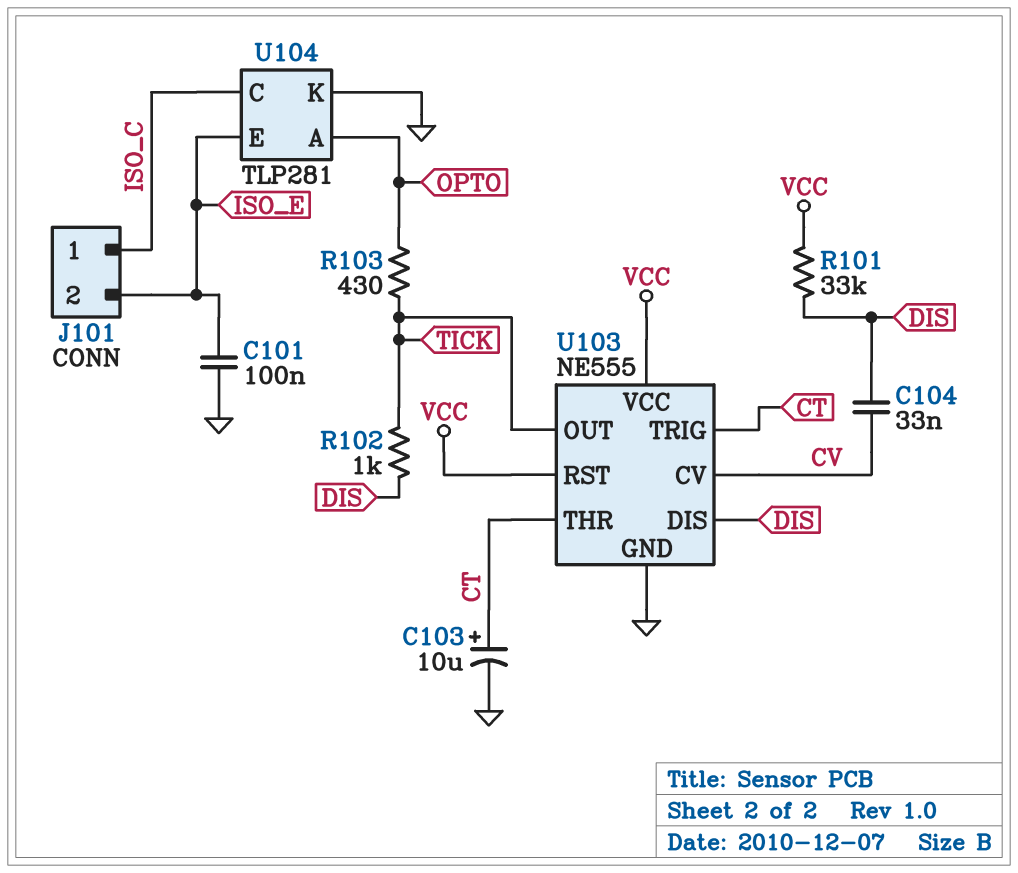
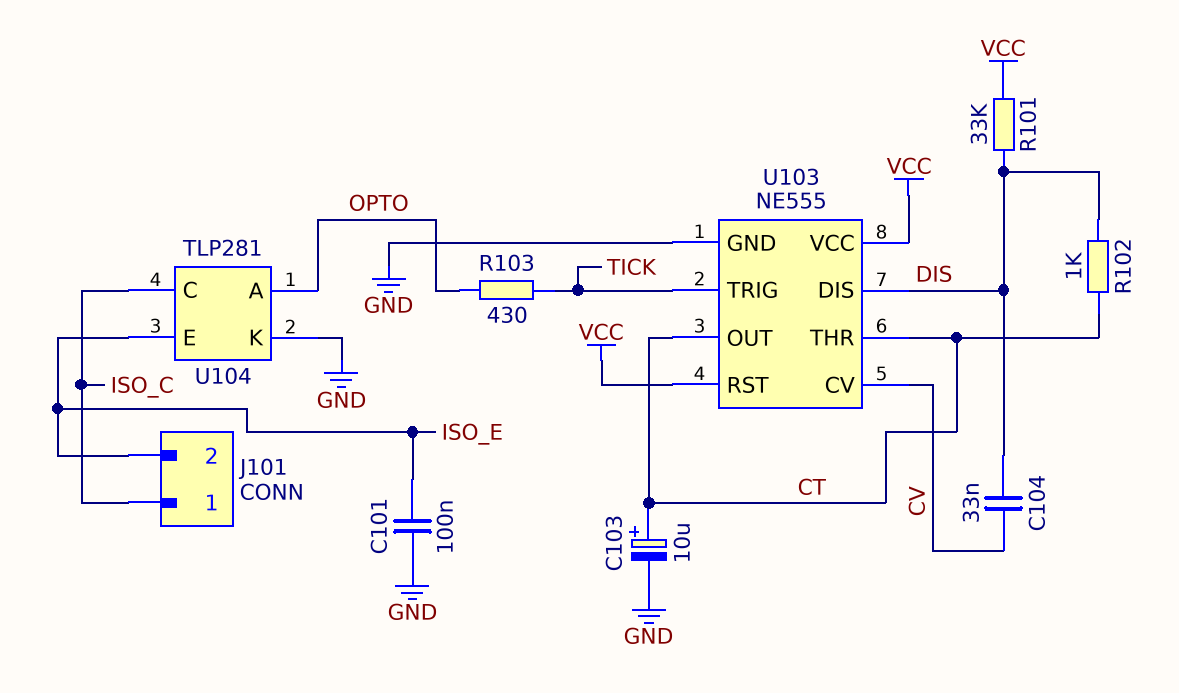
R102: 1k (DIS, TICK) -> 1k (CT, DIS)
U103 pin OUT: TICK -> CT
U103 pin TRIG: CT -> TICK

